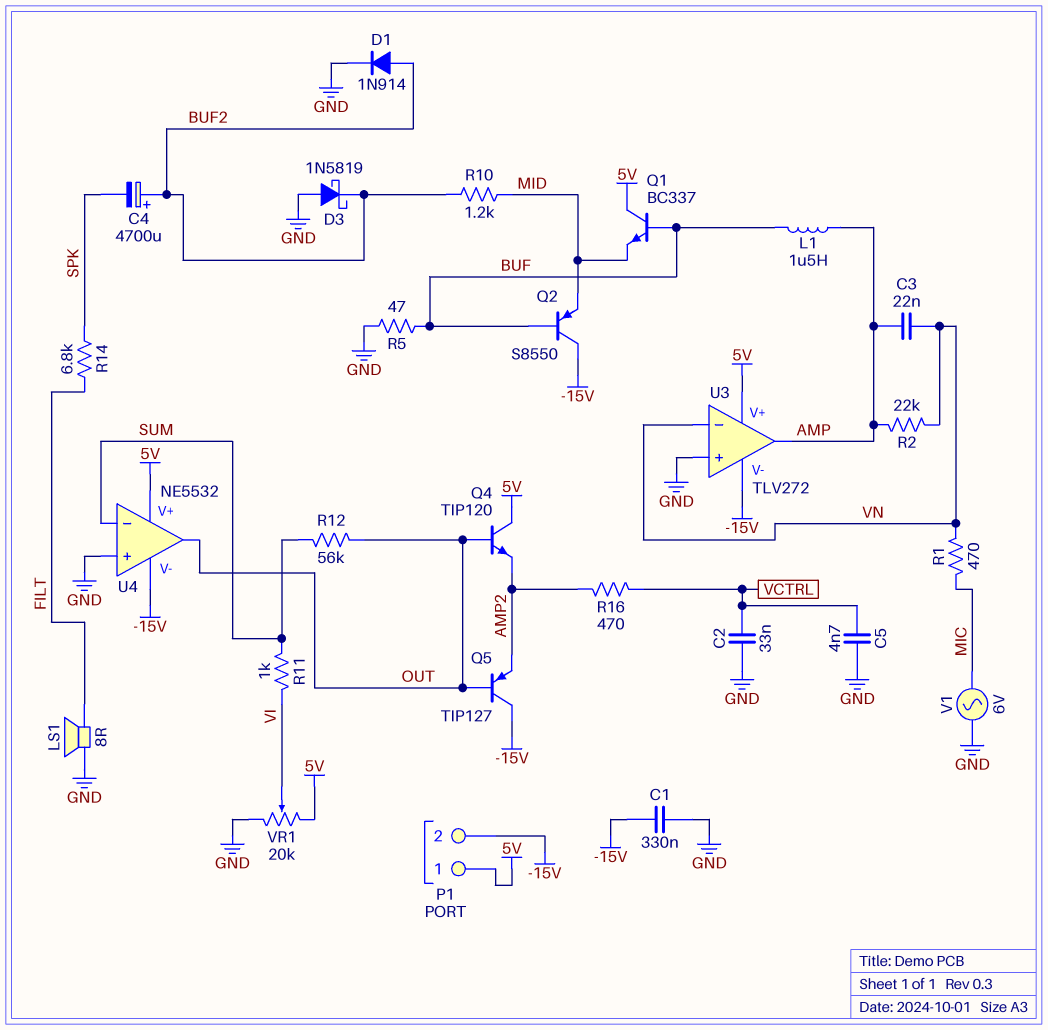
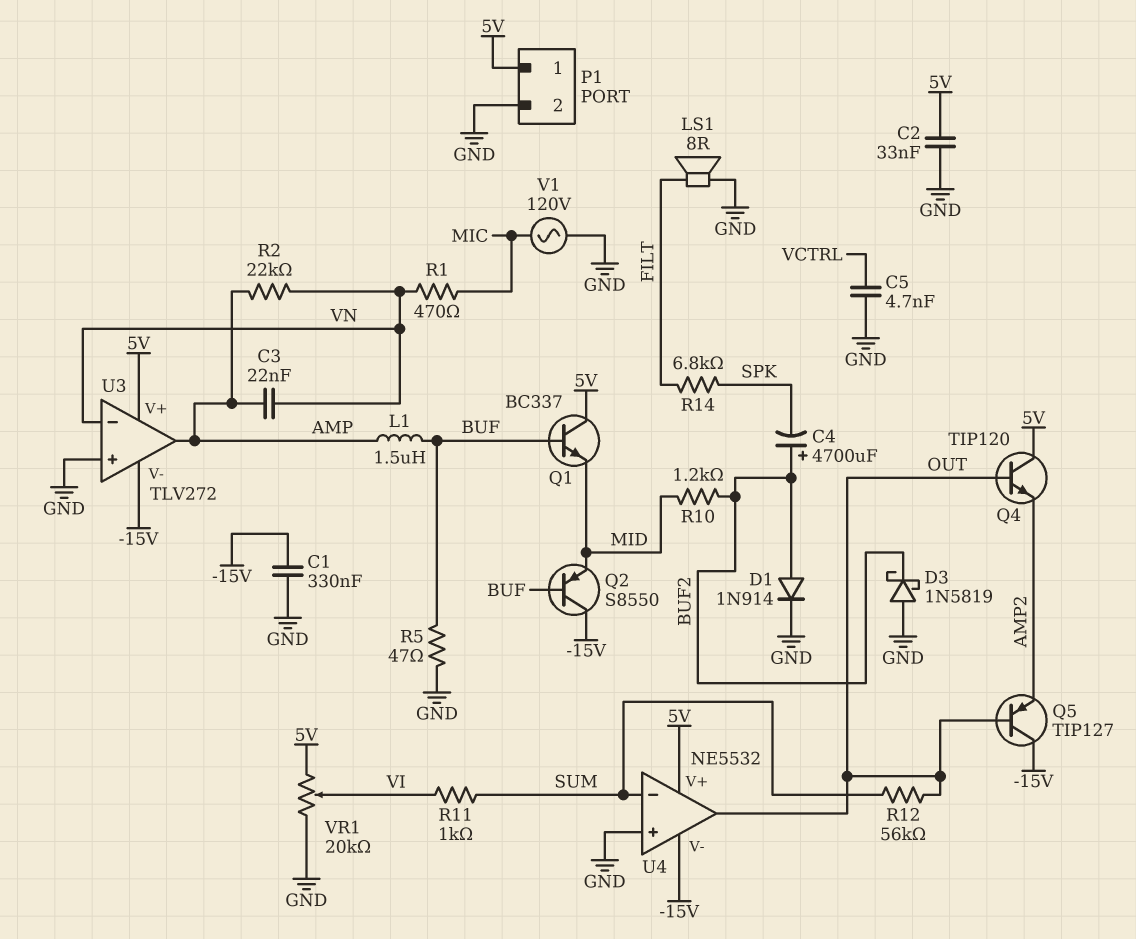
C2: 33nF (GND, VCTRL) -> 33nF (5V, GND)
P1 pin 2: -15V -> GND
R16: 470 (AMP2, VCTRL) -> none
V1: AC 6V (GND, MIC) -> AC 120V (GND, MIC)

